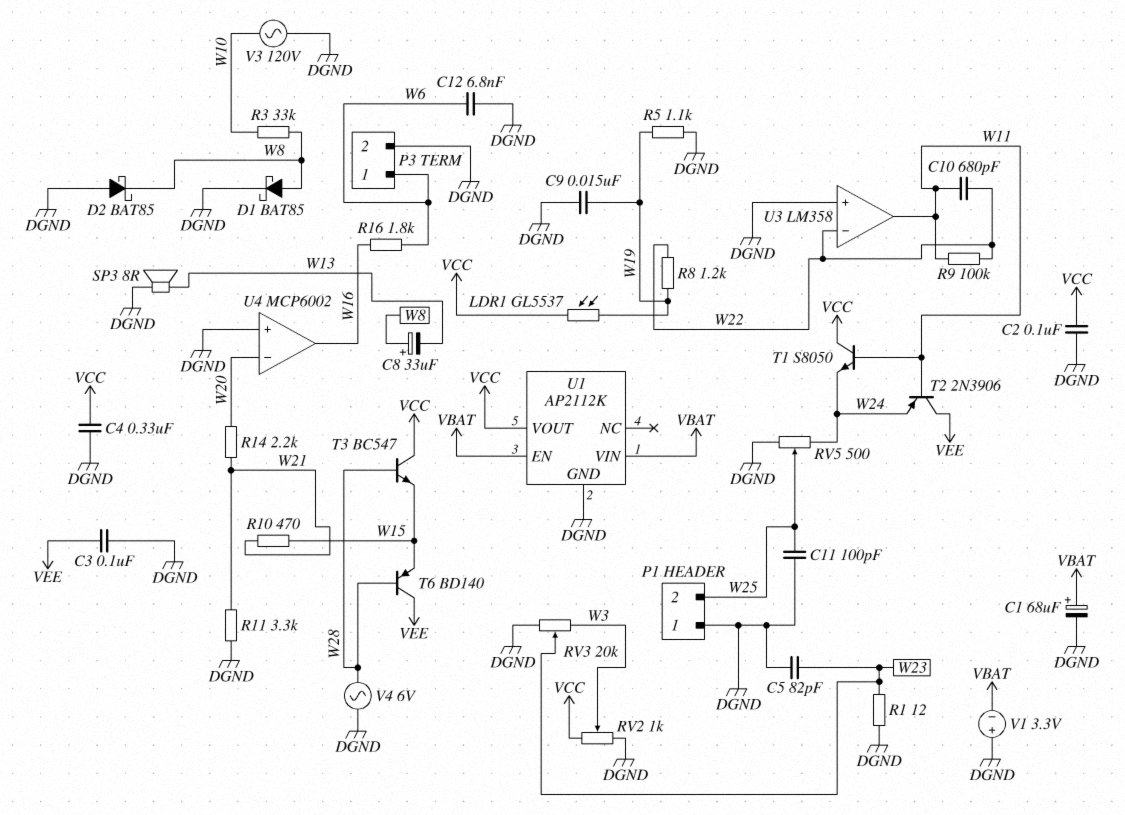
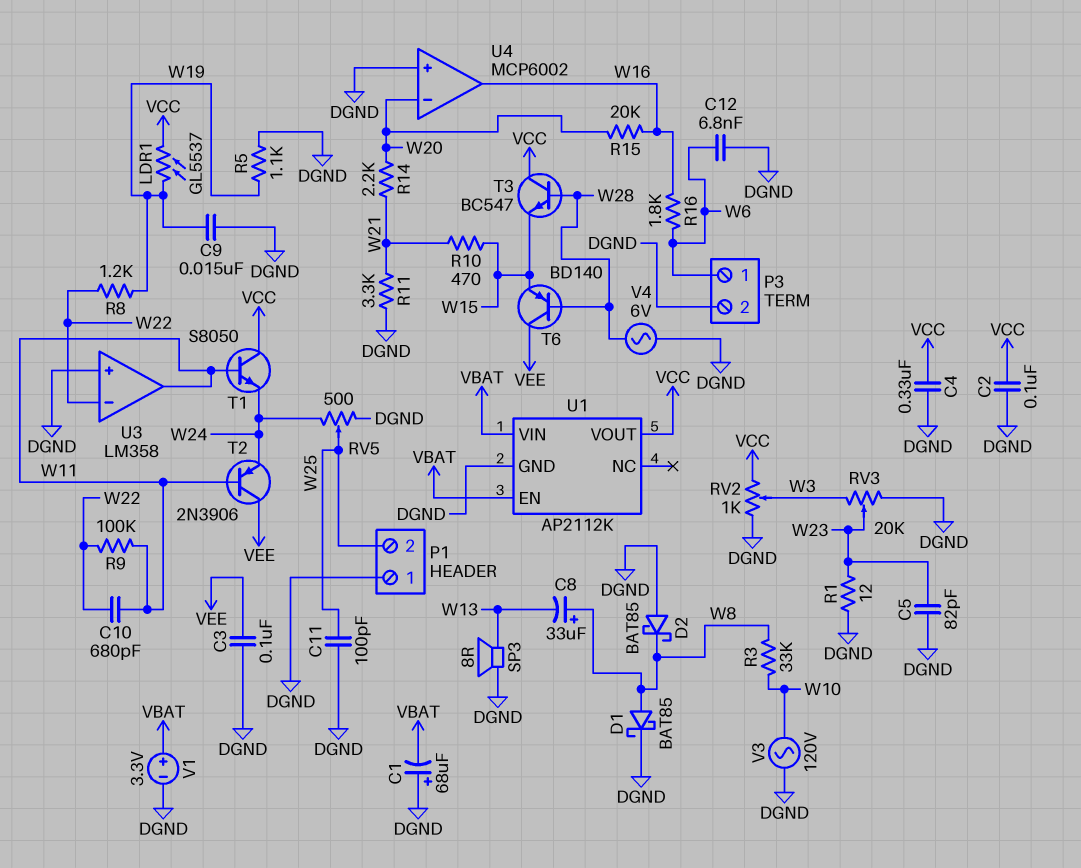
C1: 68uF (plus VBAT, minus DGND) -> 68uF (plus DGND, minus VBAT)
R15: none -> 20k (W16, W20)
V1: 3.3V (plus DGND, minus VBAT) -> 3.3V (plus VBAT, minus DGND)

